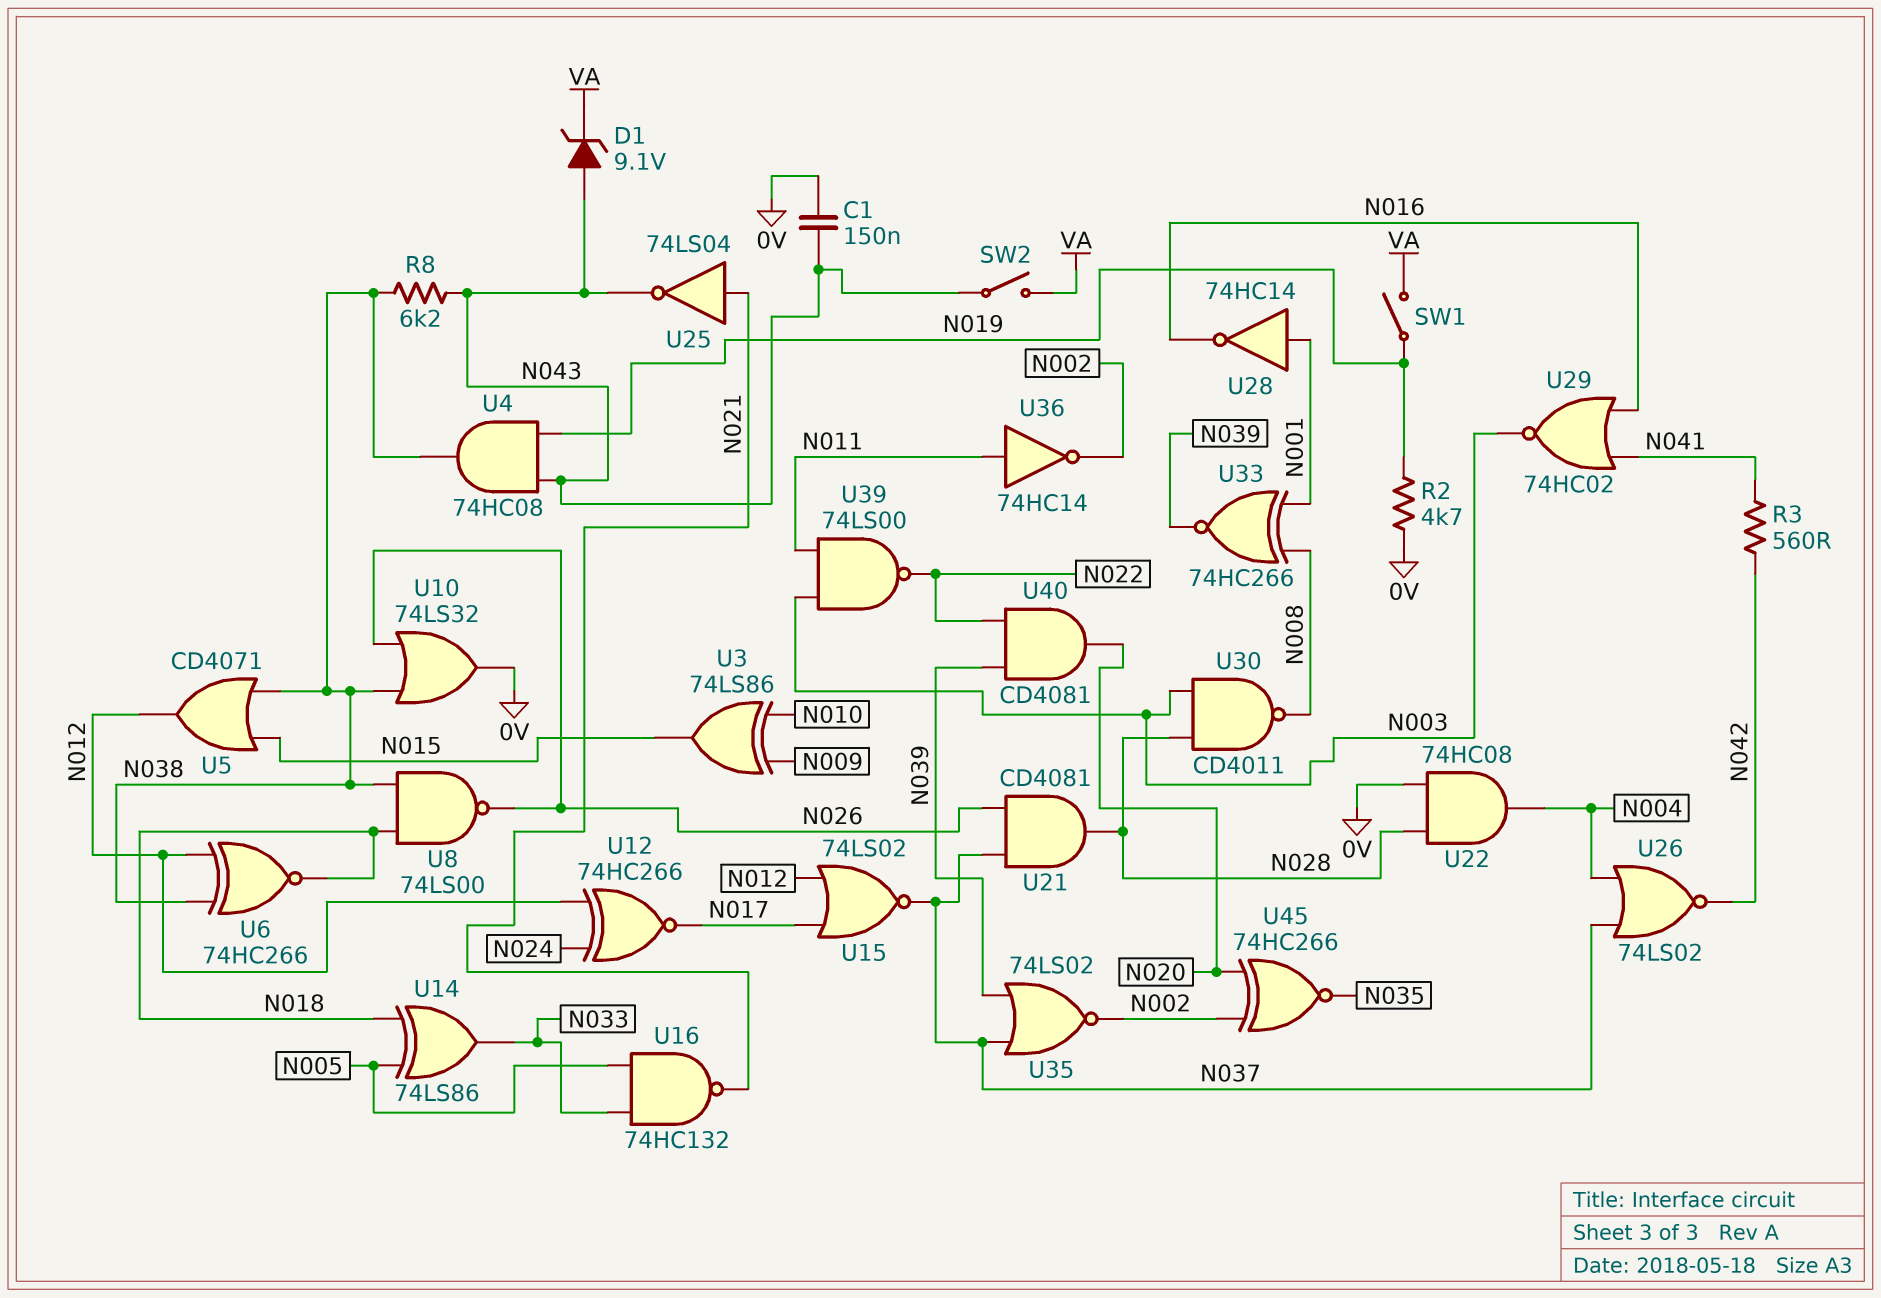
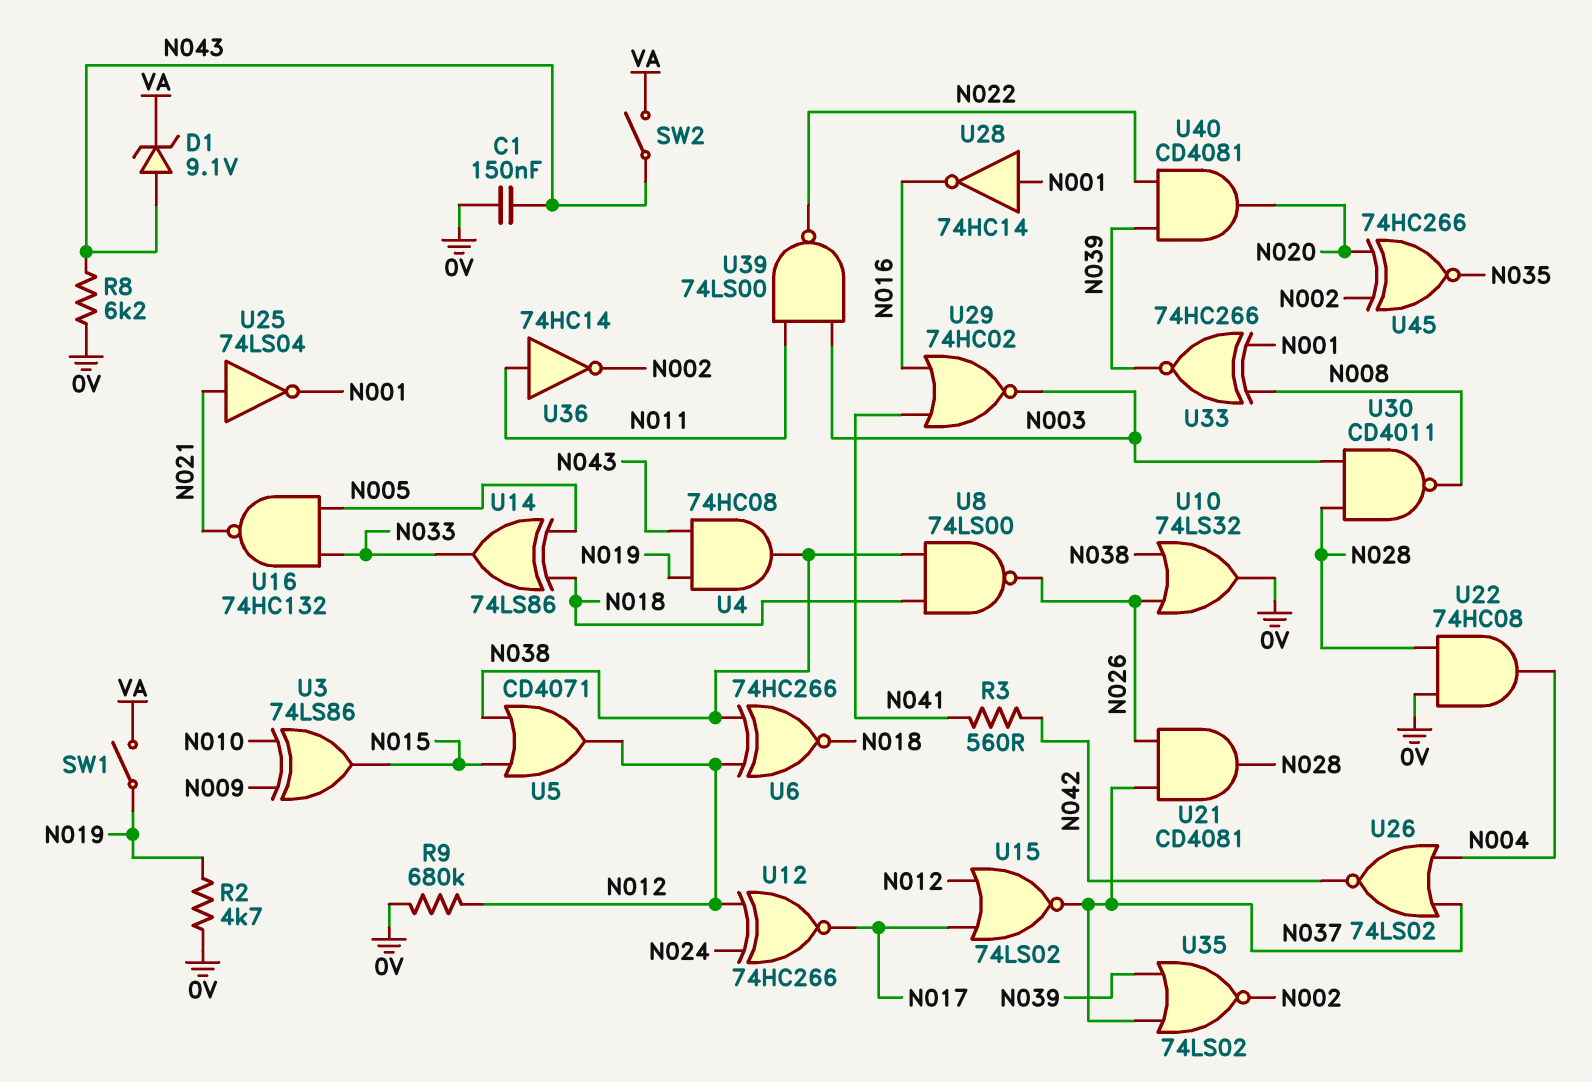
R8: 6.2k (N038, N043) -> 6.2k (0V, N043)
R9: none -> 680k (0V, N012)
U25: NOT 74LS04 (in N021, out N043) -> NOT 74LS04 (in N021, out N001)

